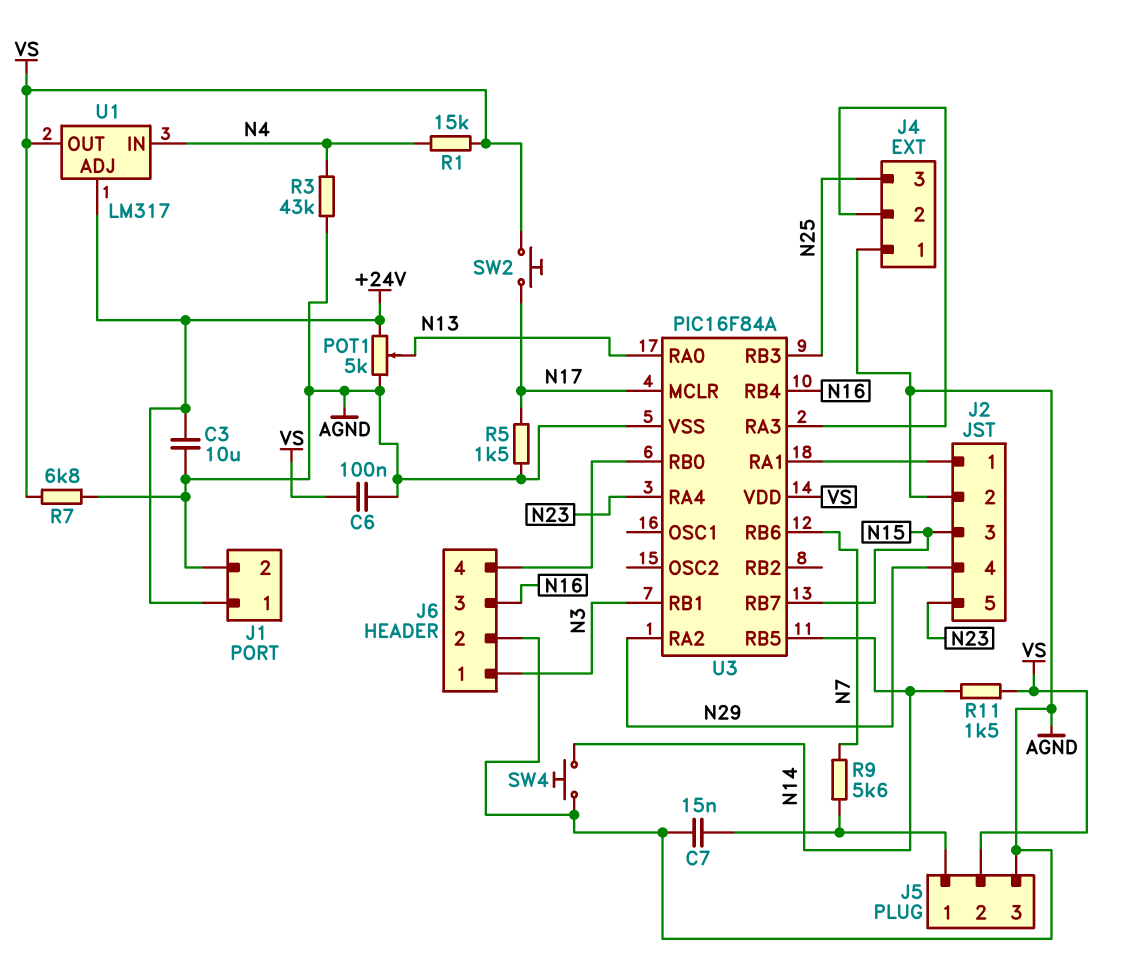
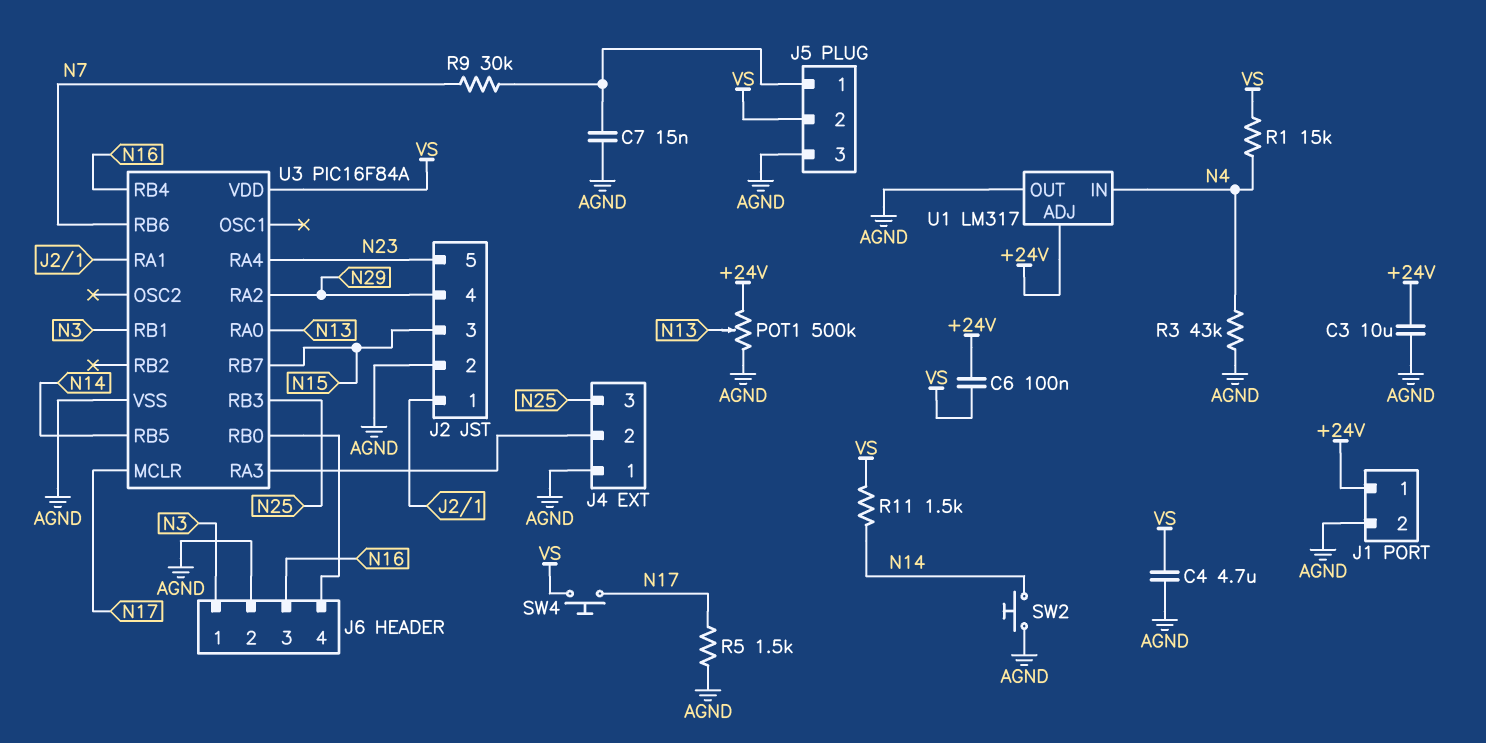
C4: none -> 4.7uF (AGND, VS)
C6: 100nF (AGND, VS) -> 100nF (+24V, VS)
POT1: 5k (+24V, AGND, wiper N13) -> 500k (+24V, AGND, wiper N13)
R7: 6.8k (AGND, VS) -> none
R9: 5.6k (J5/1, N7) -> 30k (J5/1, N7)
SW2: button (N17, VS) -> button (AGND, N14)
SW4: button (AGND, N14) -> button (N17, VS)
U1 pin OUT: VS -> AGND

